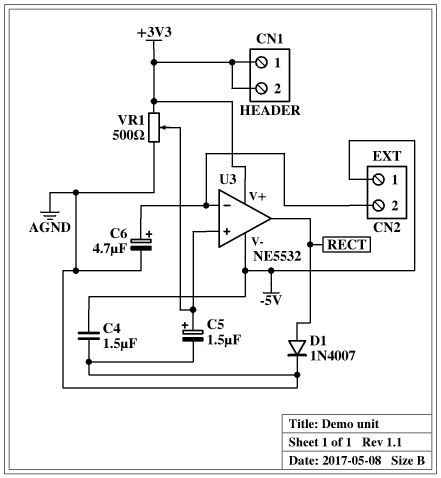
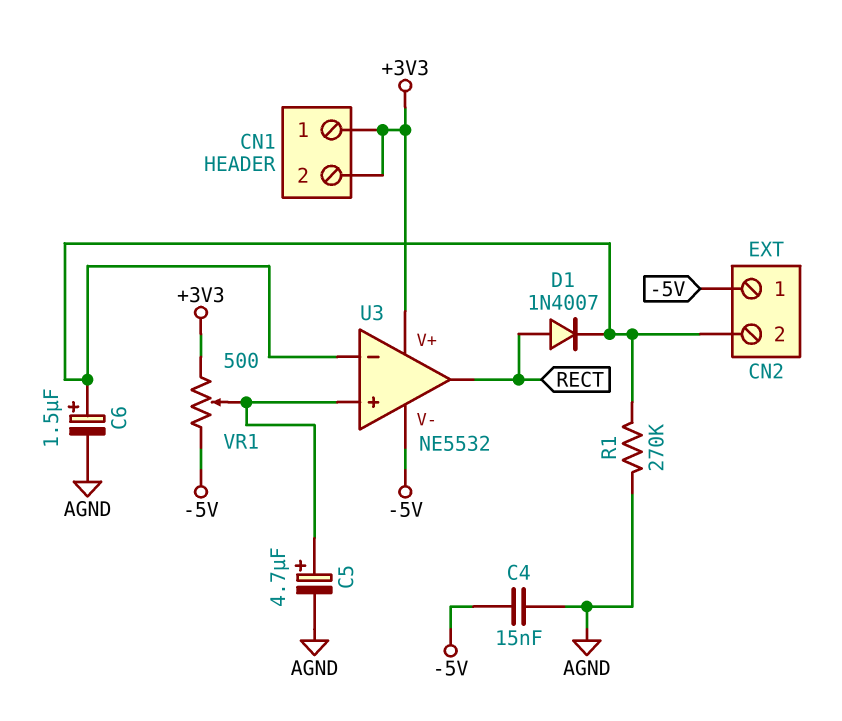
C4: 1.5uF (-5V, AGND) -> 15nF (-5V, AGND)
C5: 1.5uF (plus U3/in+, minus AGND) -> 4.7uF (plus U3/in+, minus AGND)
C6: 4.7uF (plus CN2/2, minus AGND) -> 1.5uF (plus CN2/2, minus AGND)
D1: diode 1N4007 (A RECT, K AGND) -> diode 1N4007 (A RECT, K CN2/2)
R1: none -> 270k (AGND, CN2/2)
VR1: 500 (+3V3, AGND, wiper U3/in+) -> 500 (+3V3, -5V, wiper U3/in+)

